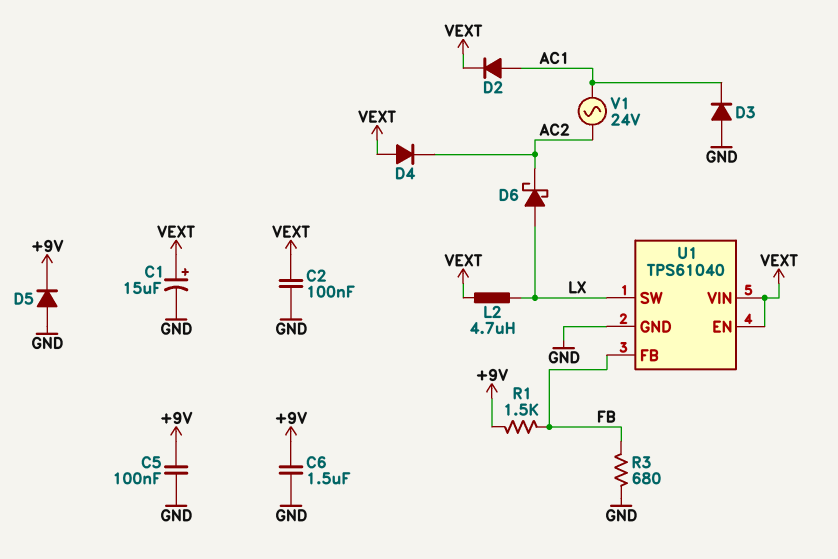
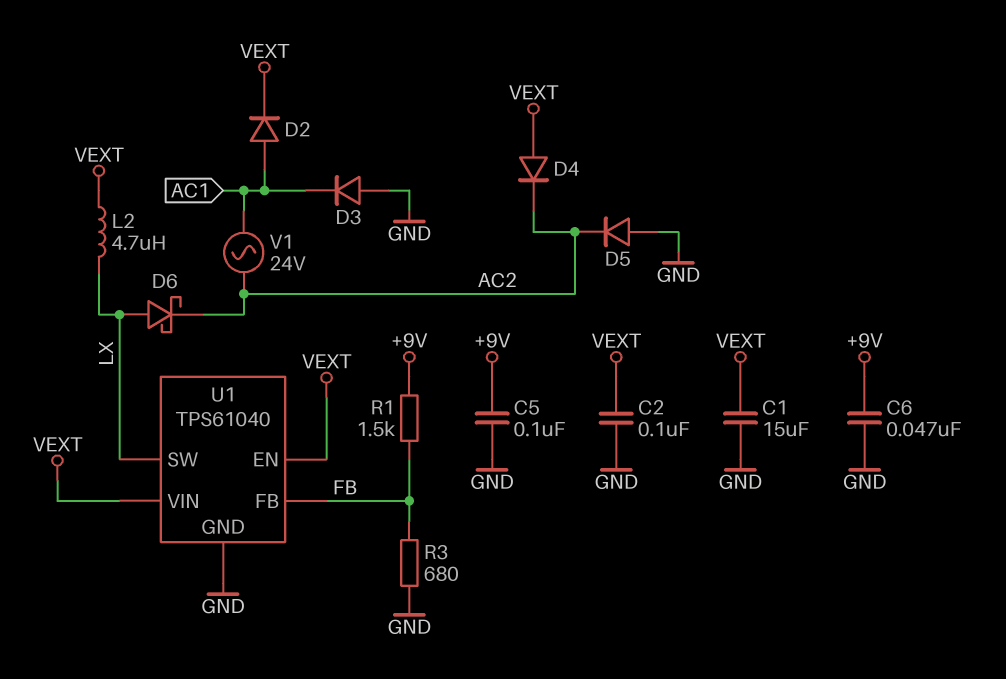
C1: 15uF (plus VEXT, minus GND) -> 15uF (GND, VEXT)
C6: 1.5uF (+9V, GND) -> 47nF (+9V, GND)
D5: diode (A GND, K +9V) -> diode (A GND, K AC2)

